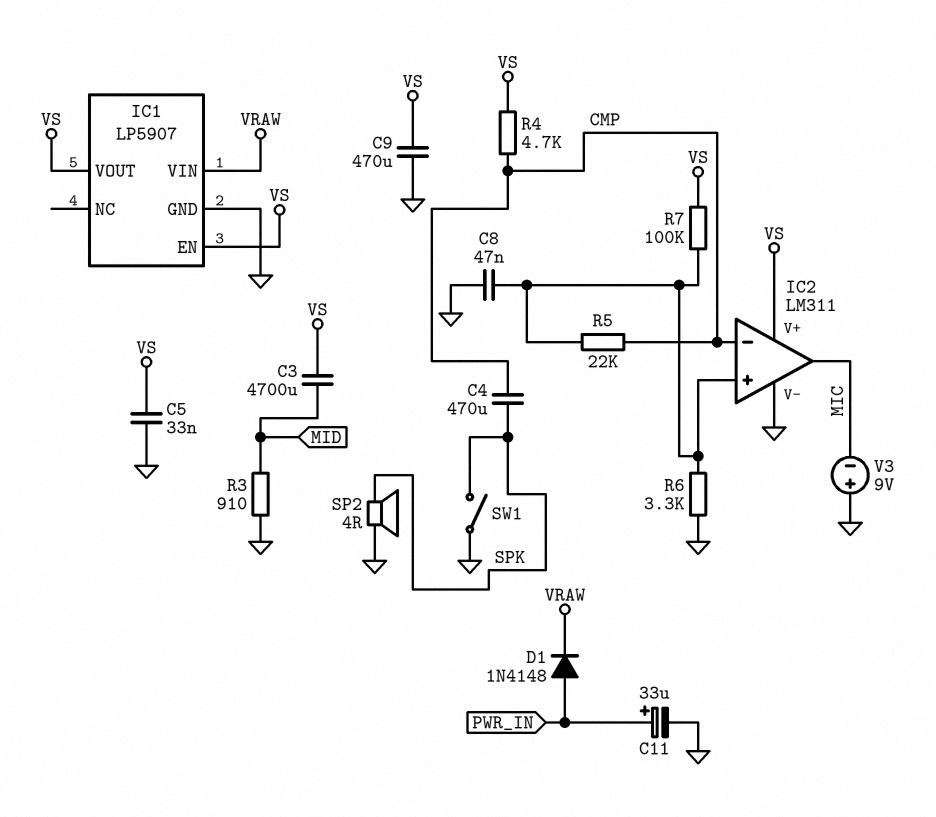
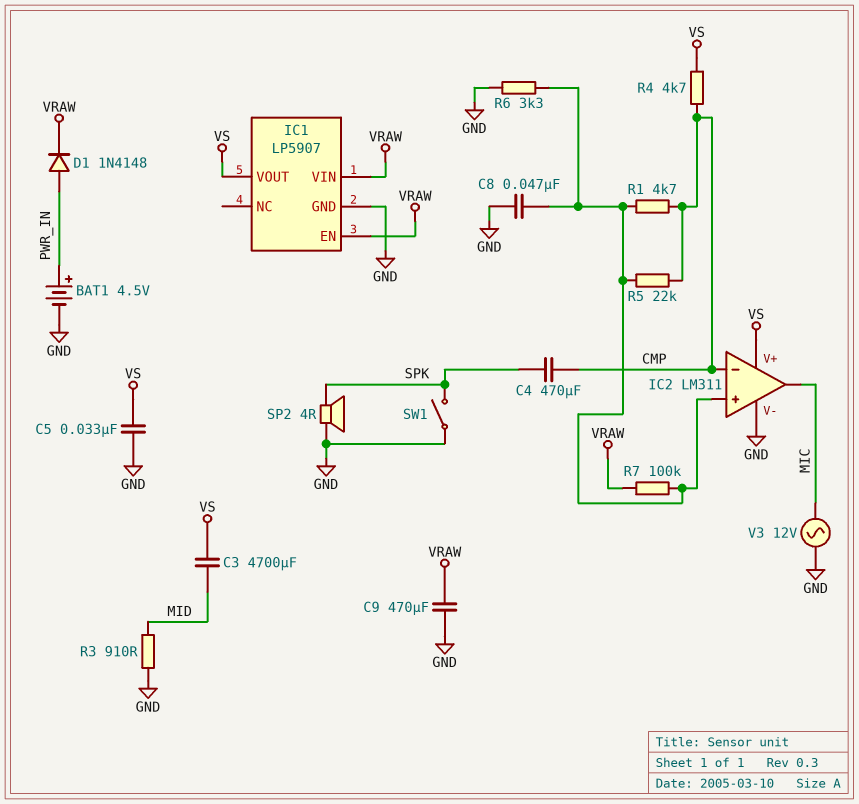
BAT1: none -> 4.5V (plus PWR_IN, minus GND)
C9: 470uF (GND, VS) -> 470uF (GND, VRAW)
C11: 33uF (plus PWR_IN, minus GND) -> none
IC1 pin EN: VS -> VRAW
R1: none -> 4.7k (CMP, IC2/in+)
R7: 100k (IC2/in+, VS) -> 100k (IC2/in+, VRAW)
V3: 9V (plus GND, minus MIC) -> AC 12V (GND, MIC)

